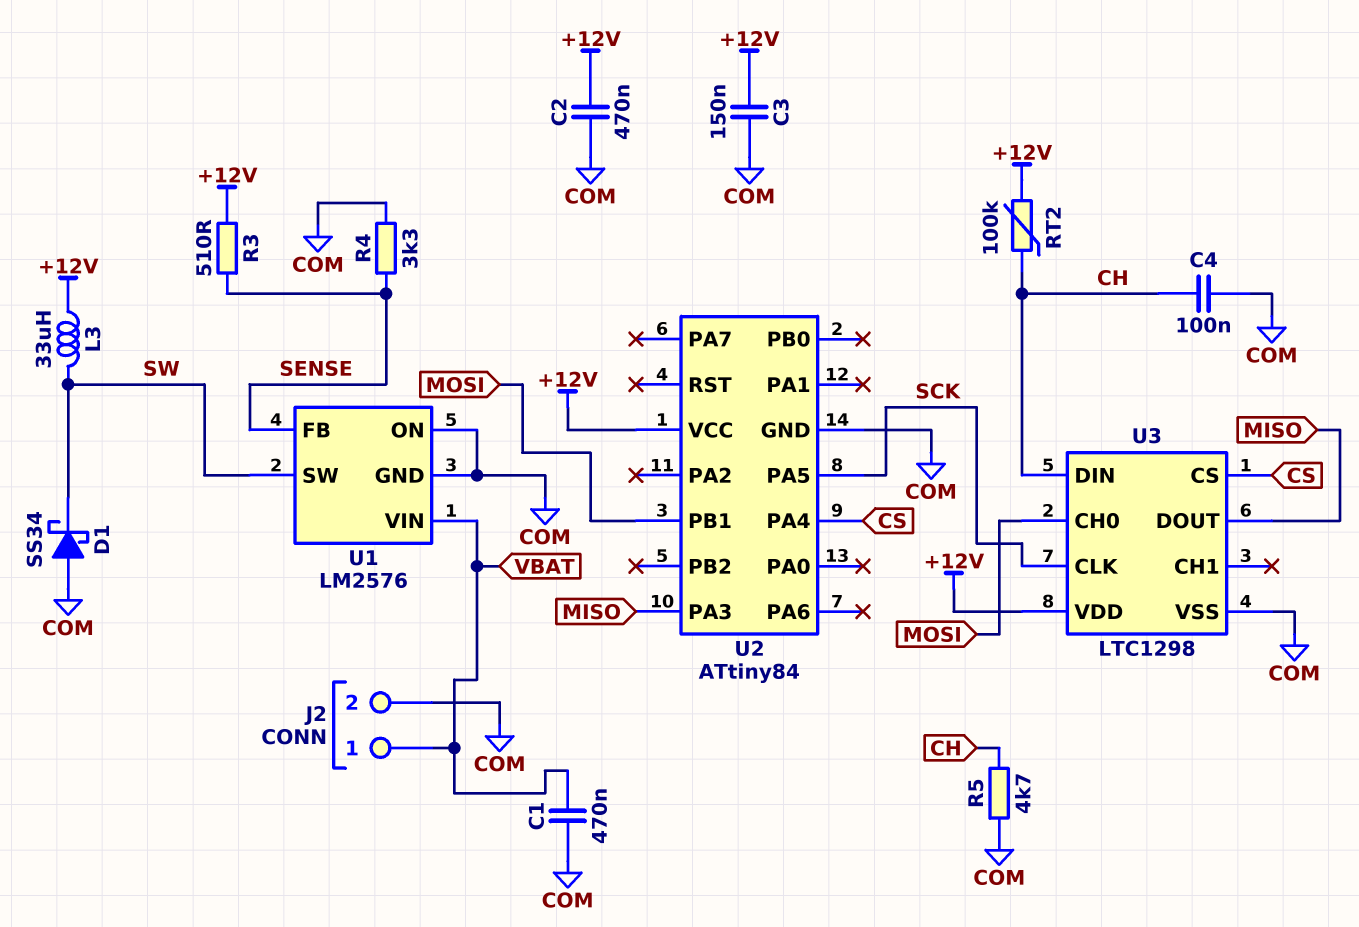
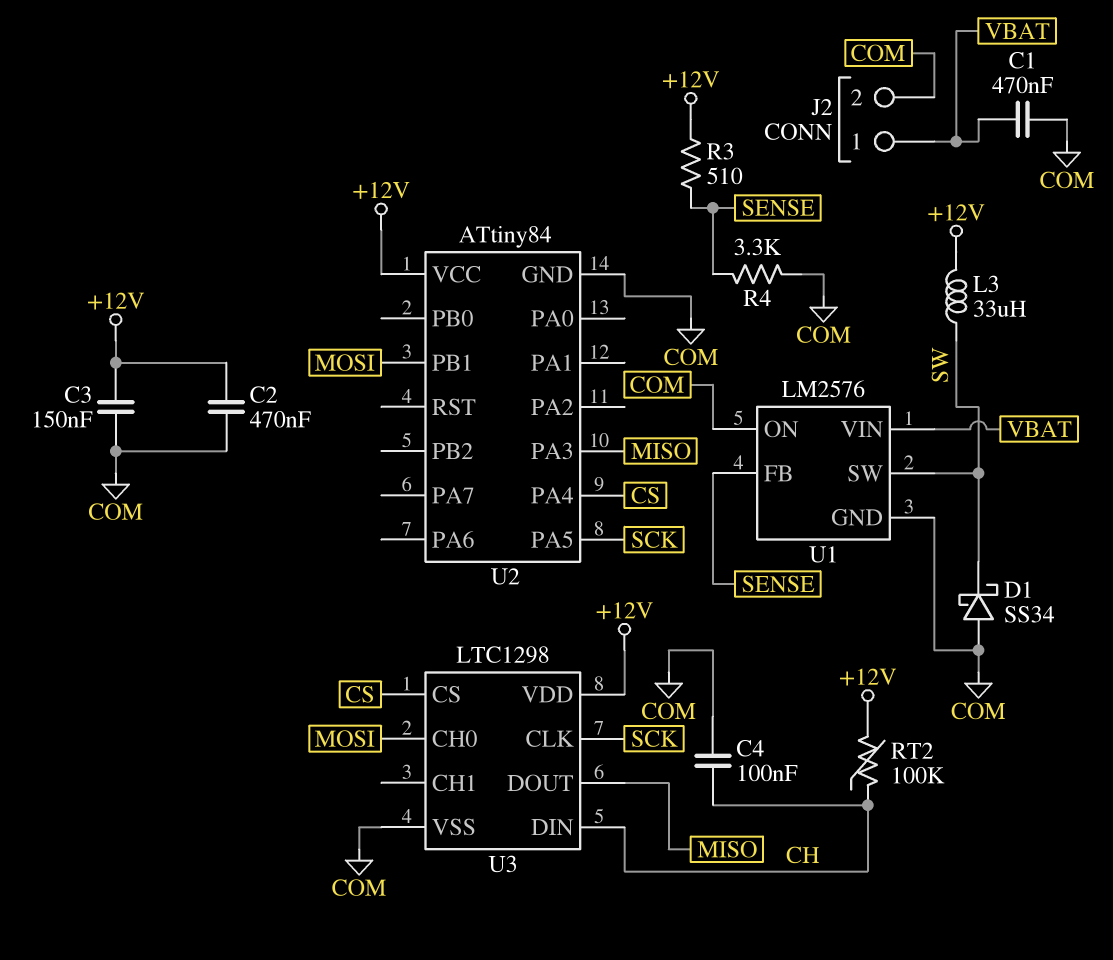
R5: 4.7k (CH, COM) -> none

